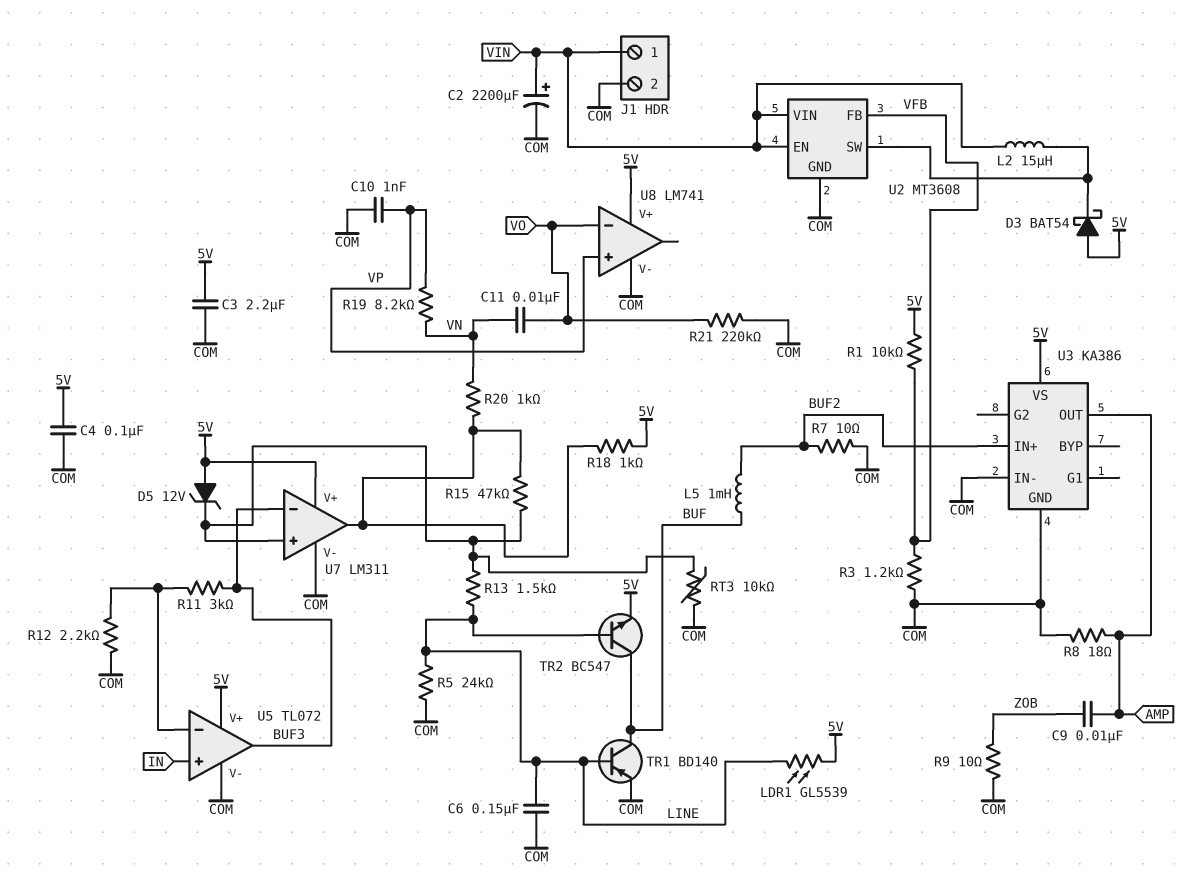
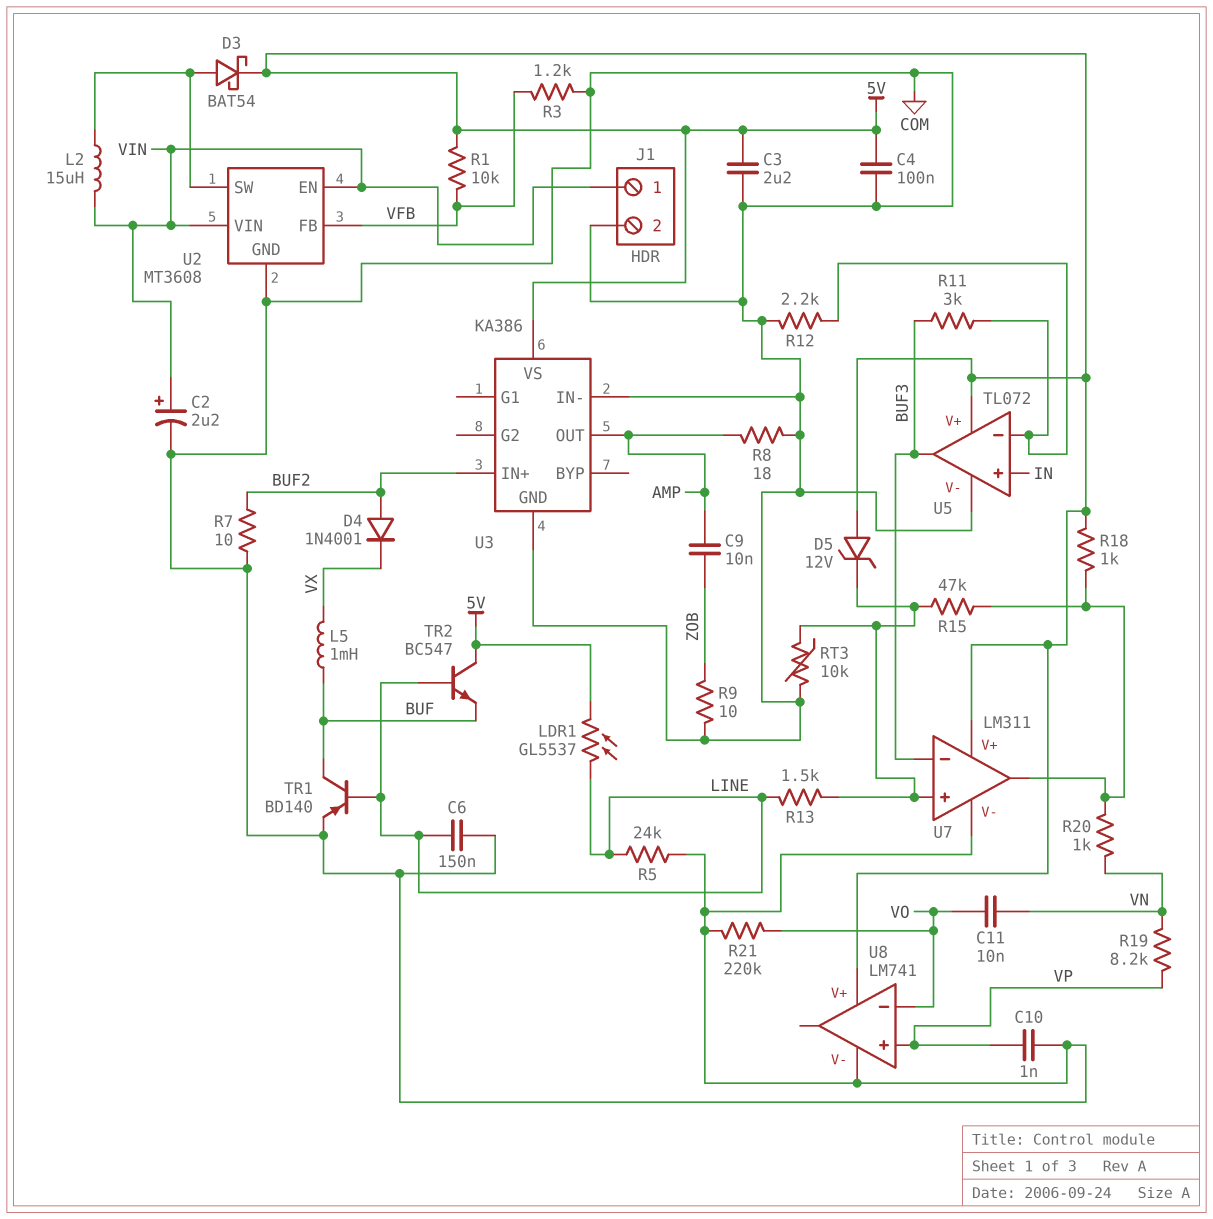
C2: 2200uF (plus VIN, minus COM) -> 2.2uF (plus VIN, minus COM)
D3: schottky BAT54 (A 5V, K U2/SW) -> schottky BAT54 (A U2/SW, K 5V)
D4: none -> diode 1N4001 (A BUF2, K VX)
L5: 1mH (BUF, BUF2) -> 1mH (BUF, VX)
LDR1: GL5539 (5V, LINE) -> GL5537 (5V, LINE)
TR2: NPN BC547 (B LINE, C BUF, E 5V) -> NPN BC547 (B LINE, C 5V, E BUF)

